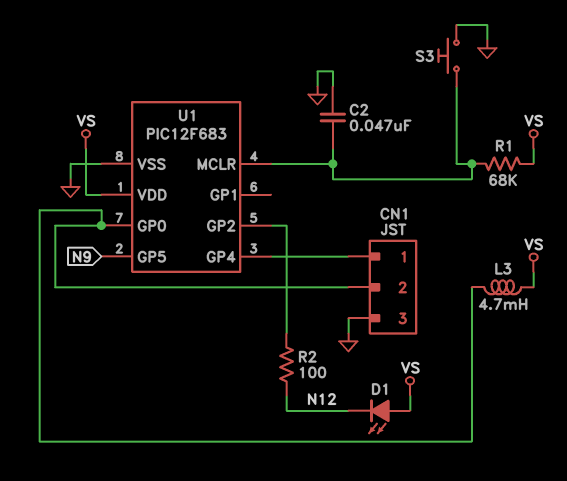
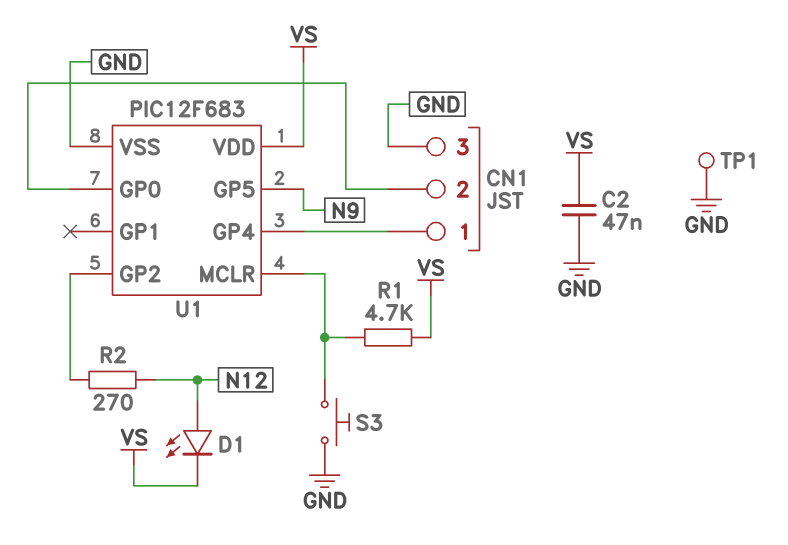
C2: 47nF (GND, U1/MCLR) -> 47nF (GND, VS)
D1: LED (A VS, K N12) -> LED (A N12, K VS)
L3: 4.7mH (CN1/2, VS) -> none
R1: 68k (U1/MCLR, VS) -> 4.7k (U1/MCLR, VS)
R2: 100 (N12, U1/GP2) -> 270 (N12, U1/GP2)
TP1: none -> test point (GND)

